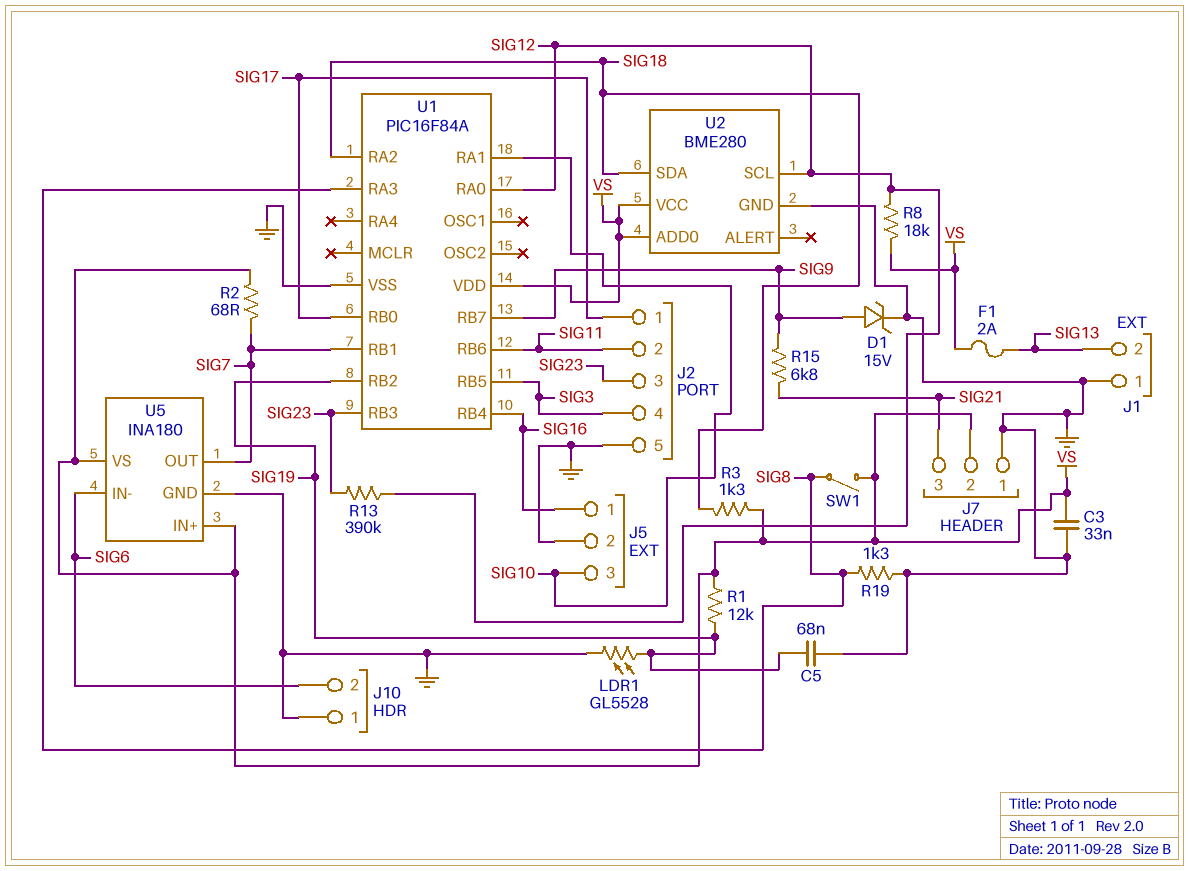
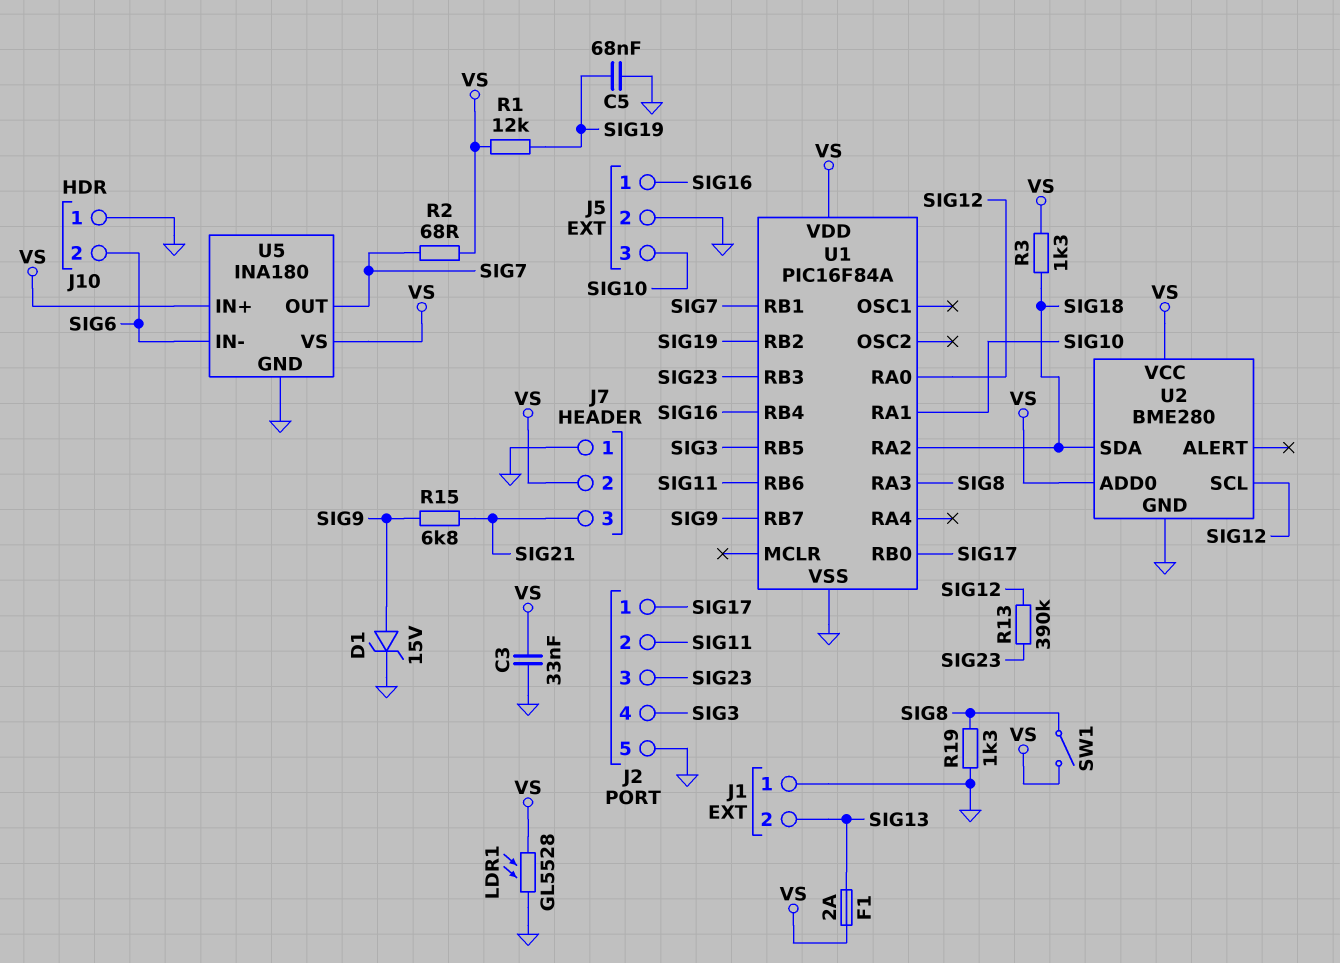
LDR1: GL5528 (GND, SIG19) -> GL5528 (GND, VS)
R8: 18k (SIG12, VS) -> none

